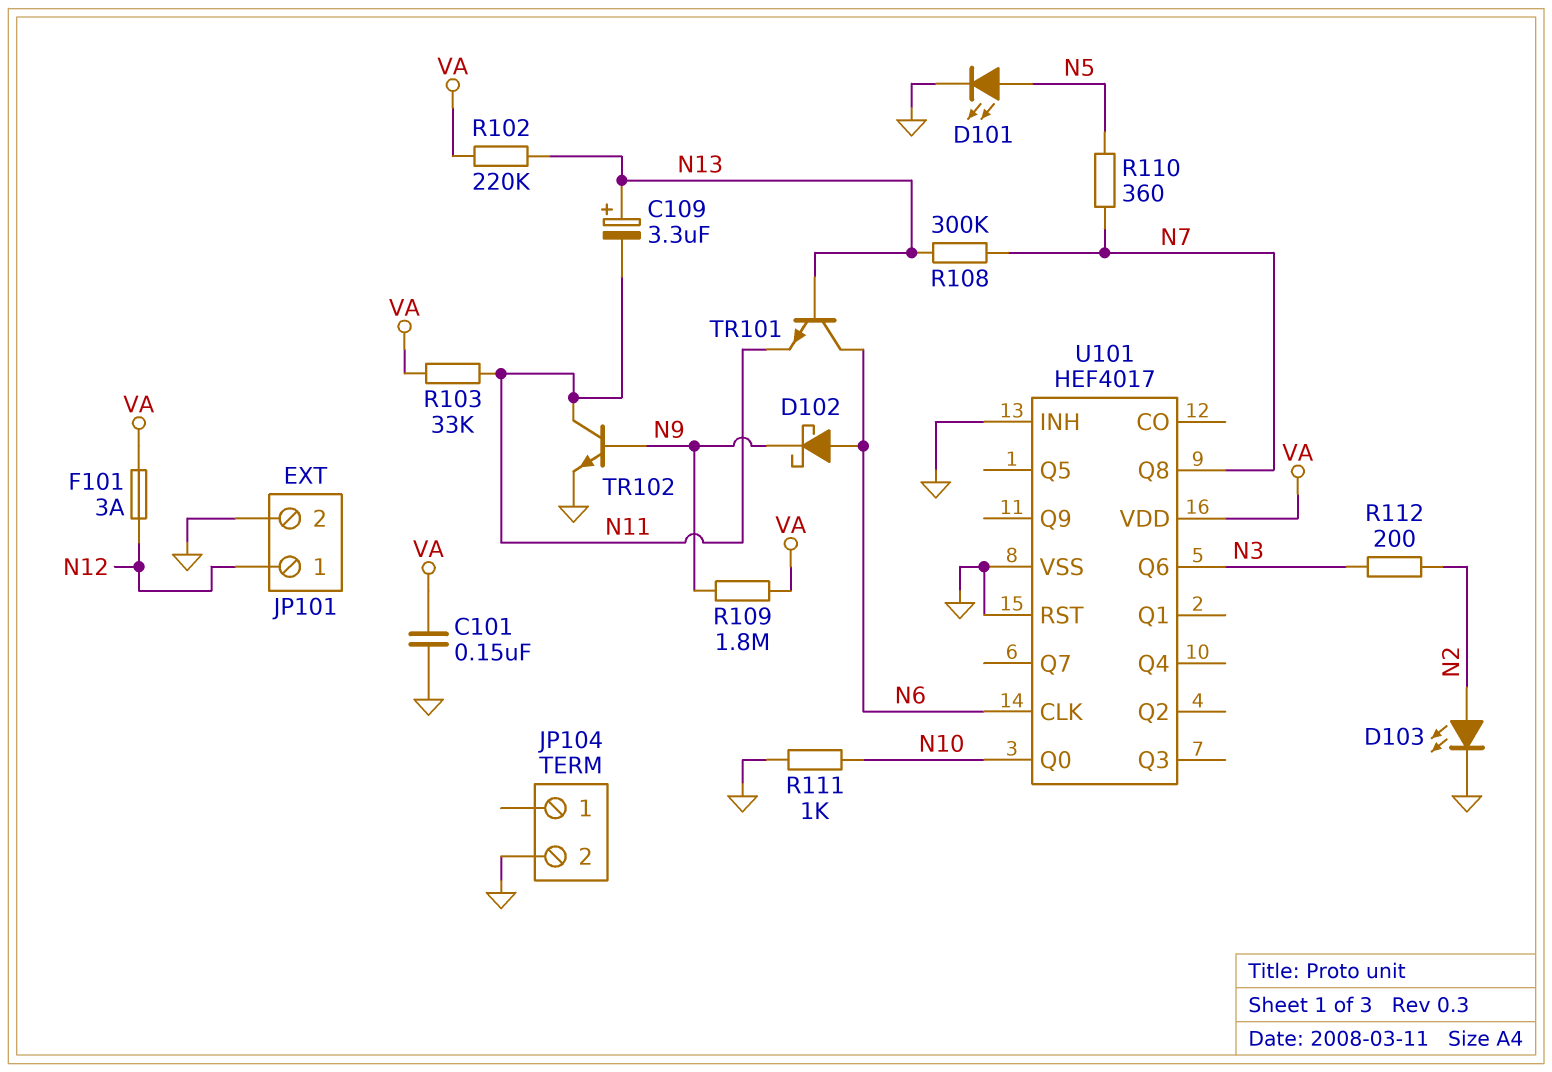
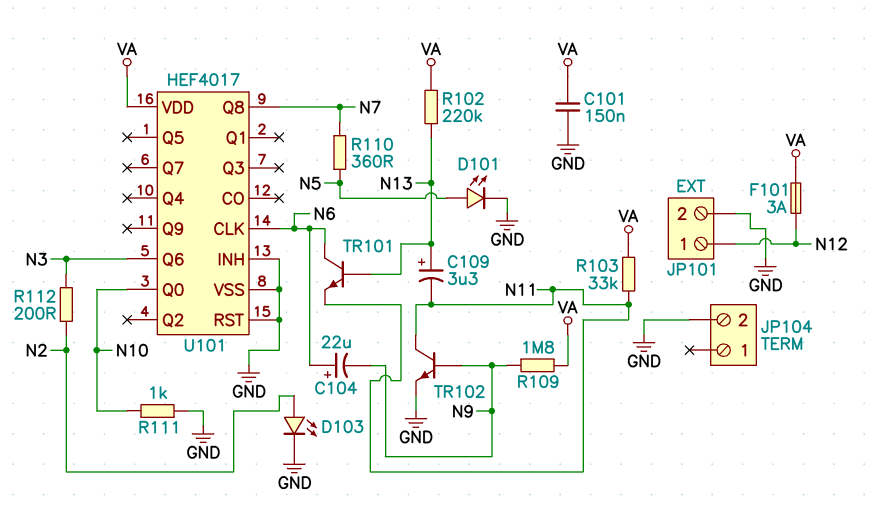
C104: none -> 22uF (plus N6, minus N9)
D102: schottky (A N6, K N9) -> none
R108: 300k (N7, N13) -> none

